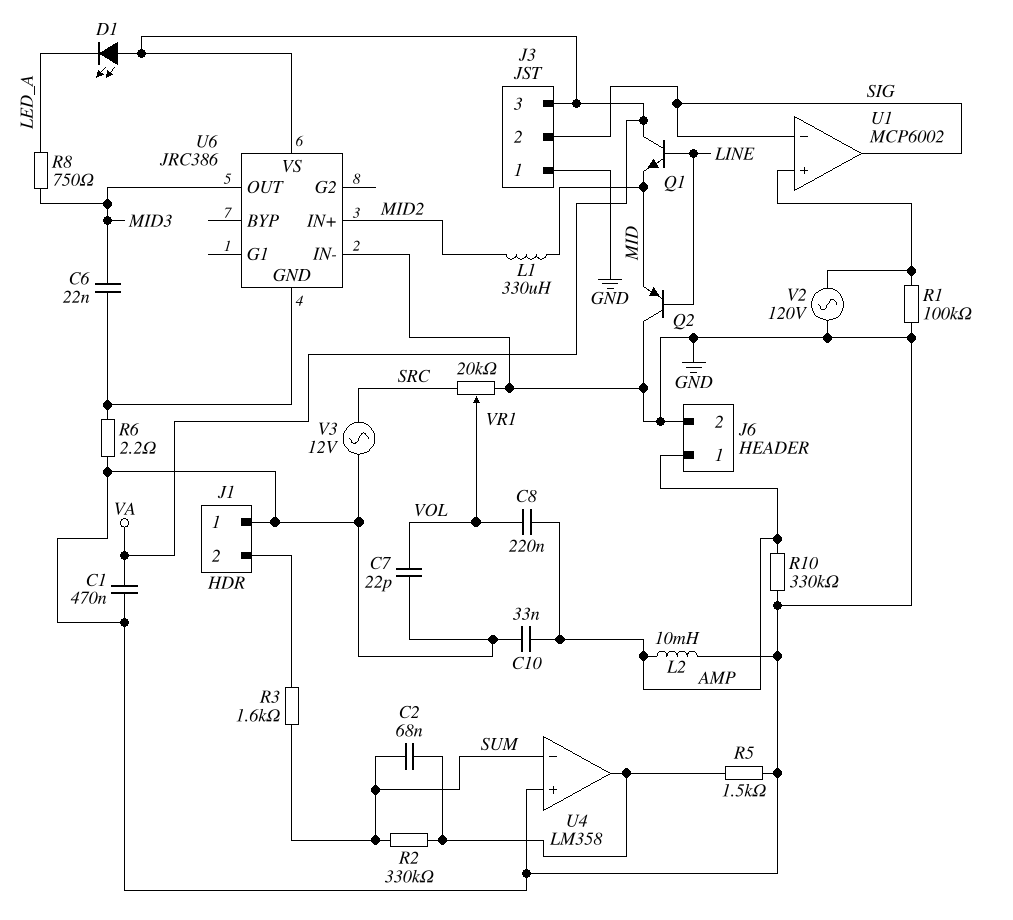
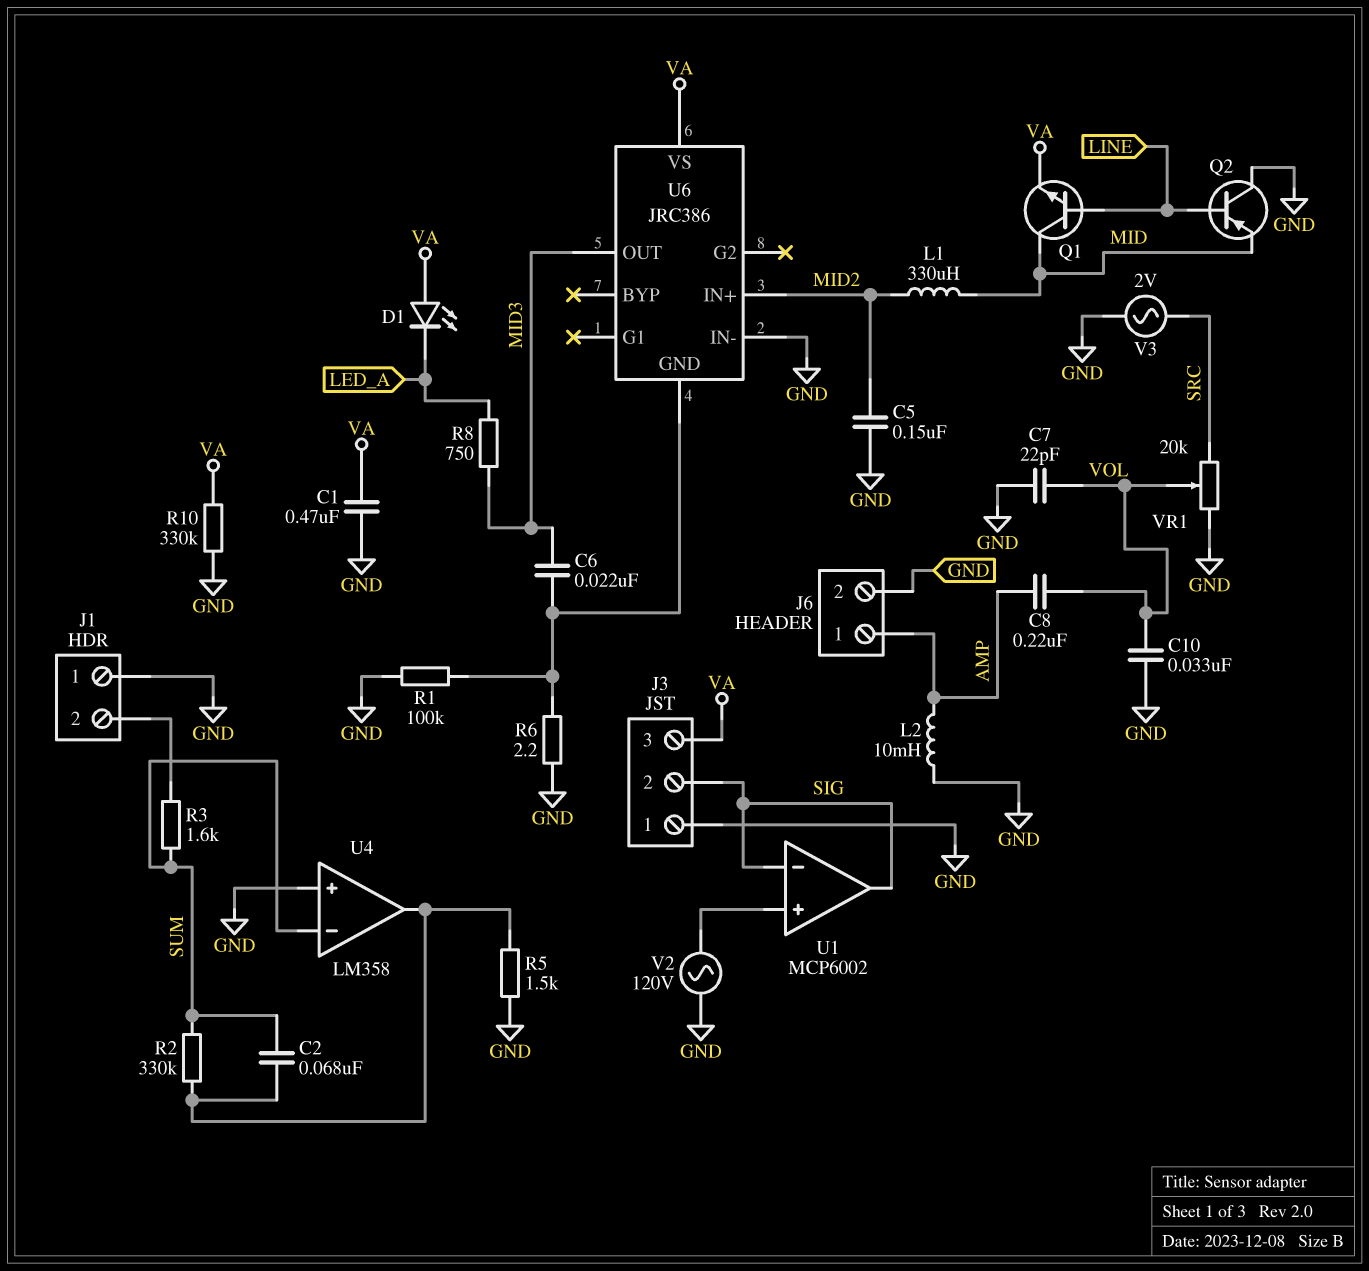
C5: none -> 150nF (GND, MID2)
C10: 33nF (AMP, GND) -> 33nF (GND, VOL)
Q1: NPN (B LINE, C VA, E MID) -> NPN (B LINE, C MID, E VA)
R1: 100k (GND, U1/in+) -> 100k (GND, U6/GND)
R10: 330k (AMP, GND) -> 330k (GND, VA)
V3: AC 12V (GND, SRC) -> AC 2V (GND, SRC)

